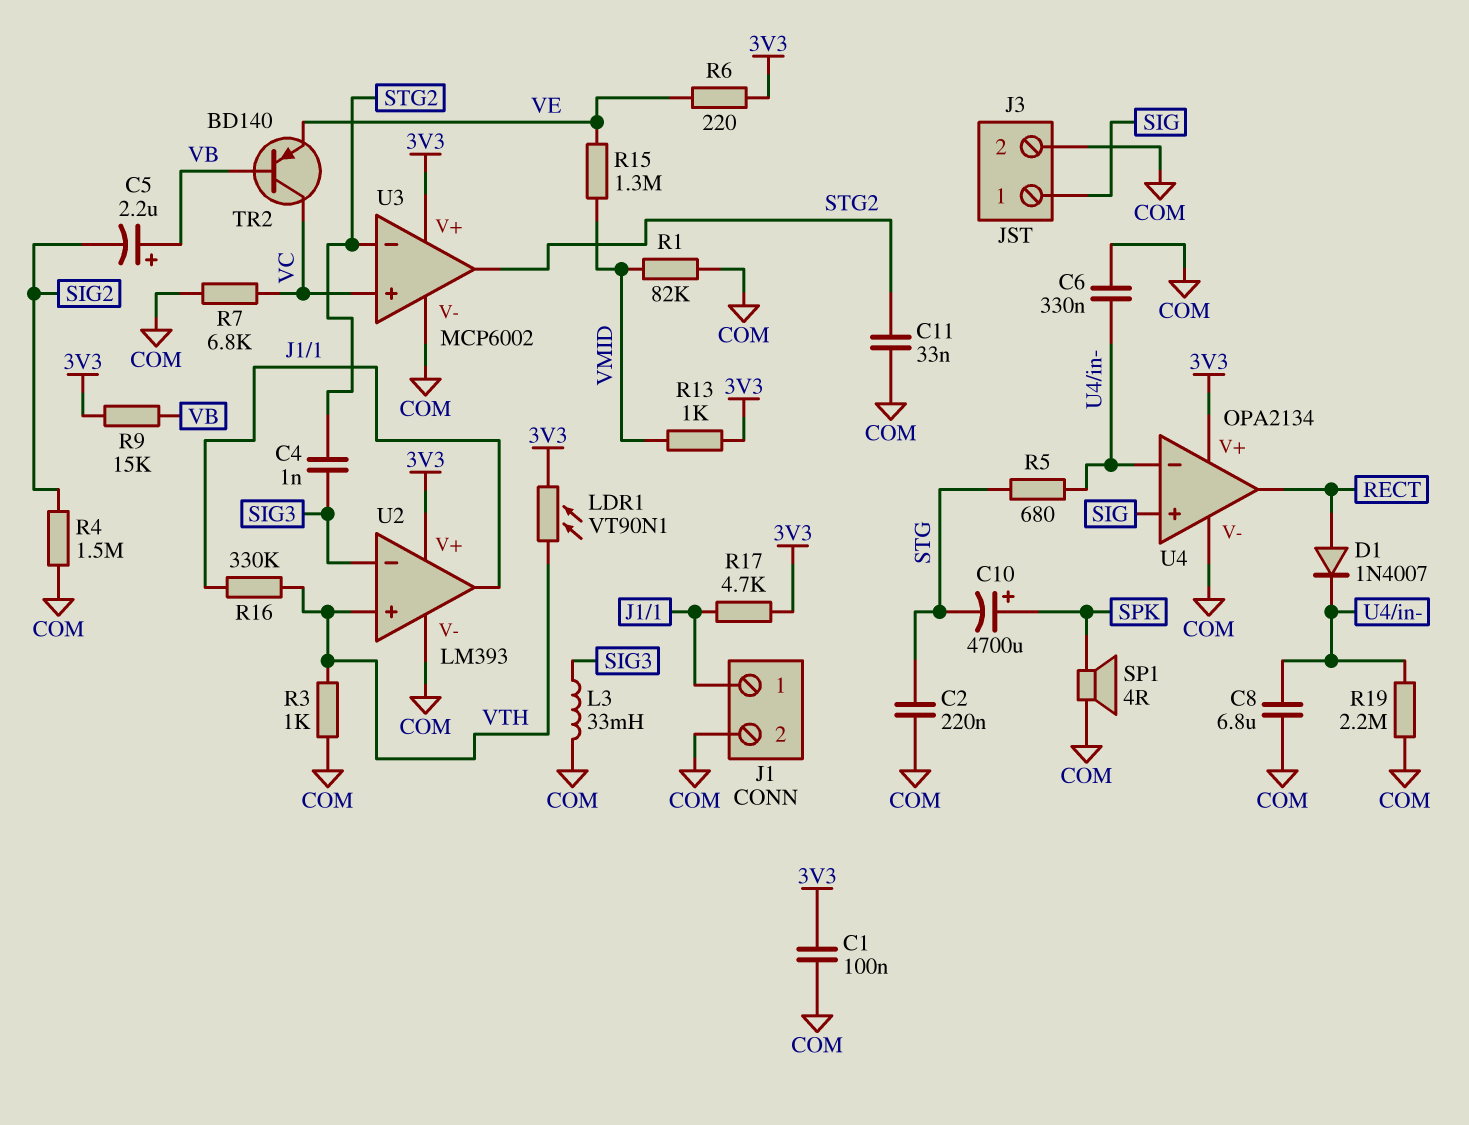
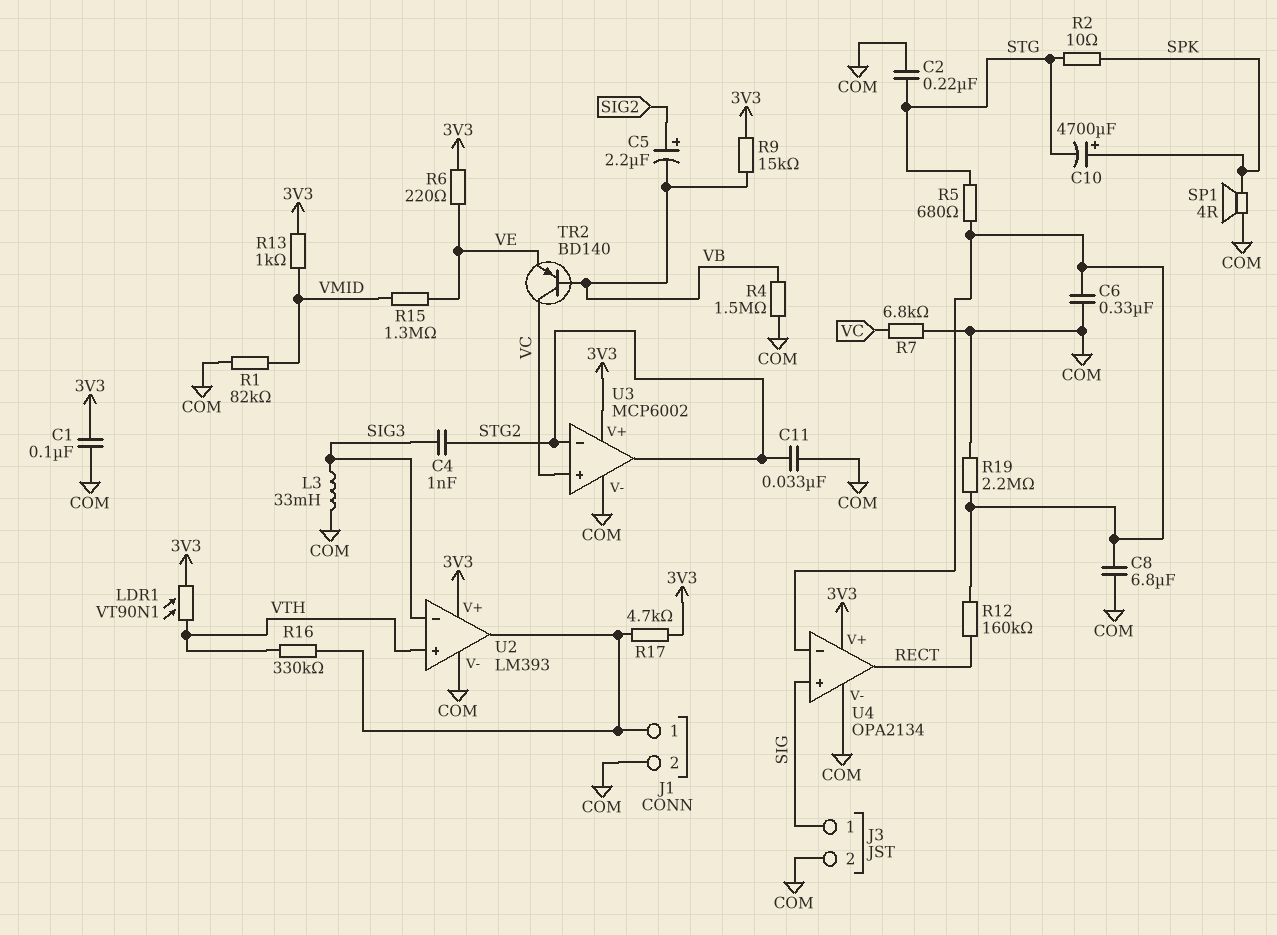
C5: 2.2uF (plus VB, minus SIG2) -> 2.2uF (plus SIG2, minus VB)
D1: diode 1N4007 (A RECT, K U4/in-) -> none
R2: none -> 10 (SPK, STG)
R3: 1k (COM, VTH) -> none
R4: 1.5M (COM, SIG2) -> 1.5M (COM, VB)
R12: none -> 160k (RECT, U4/in-)

